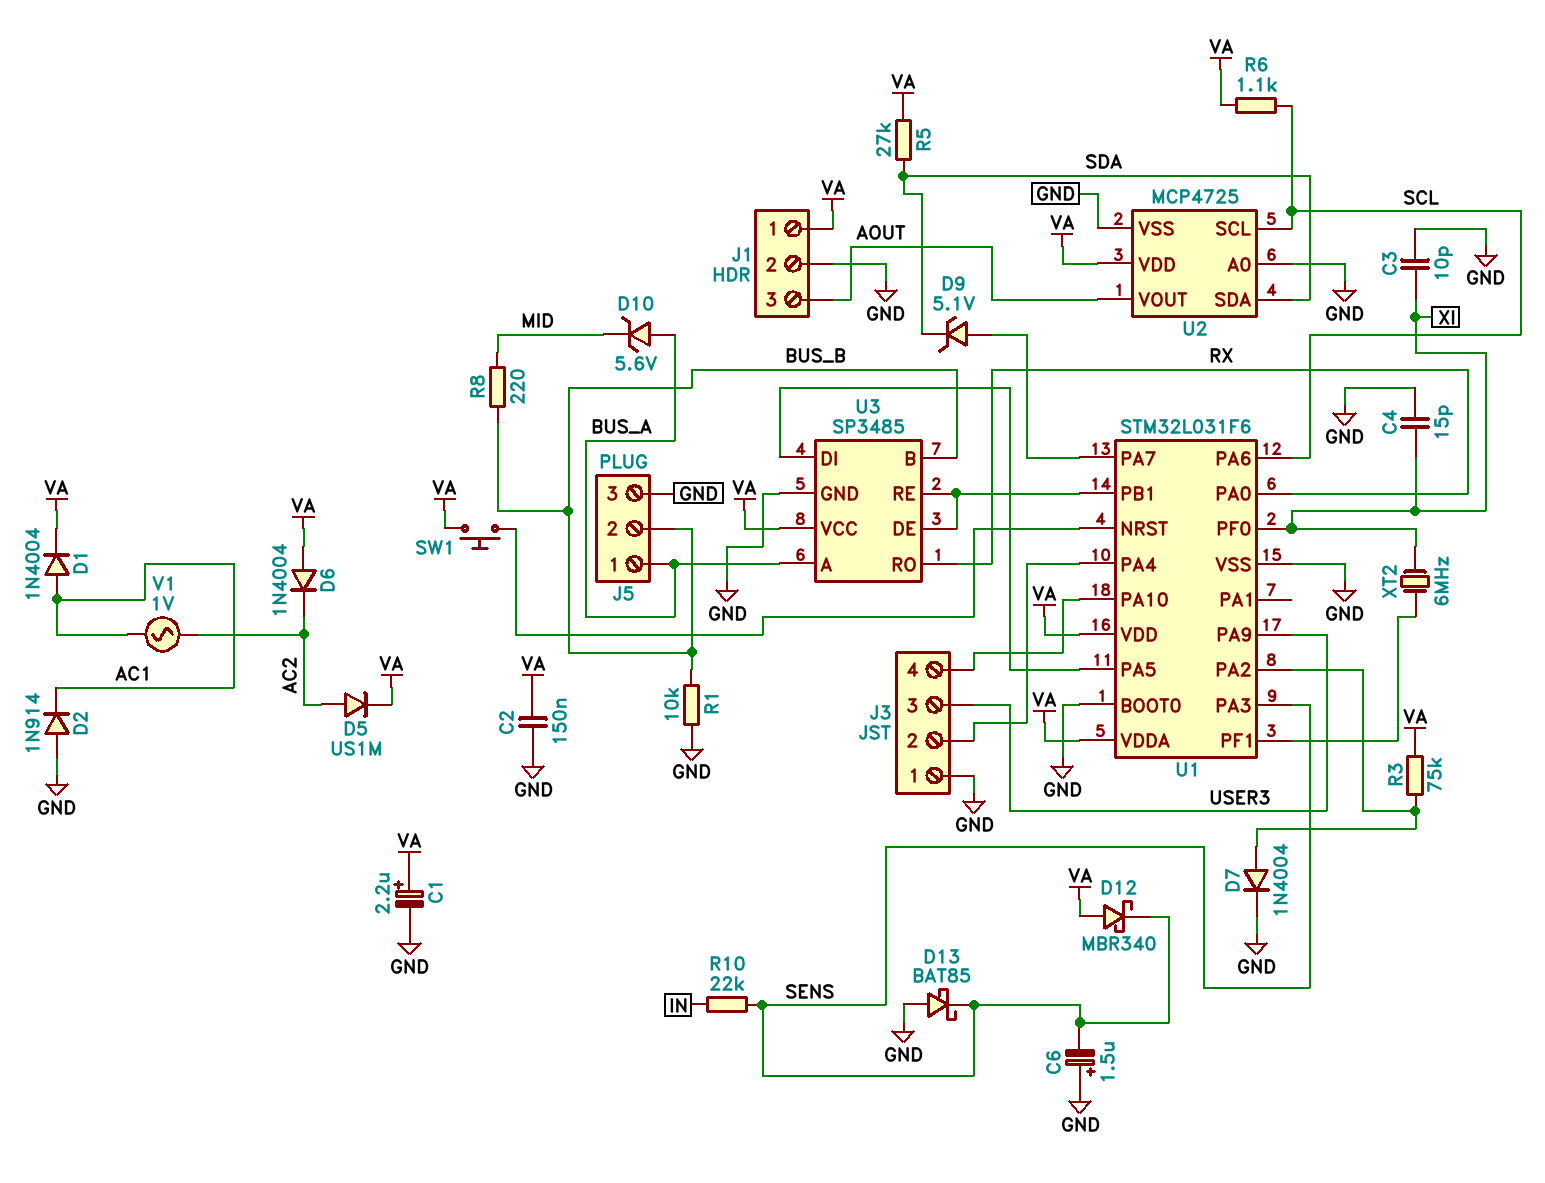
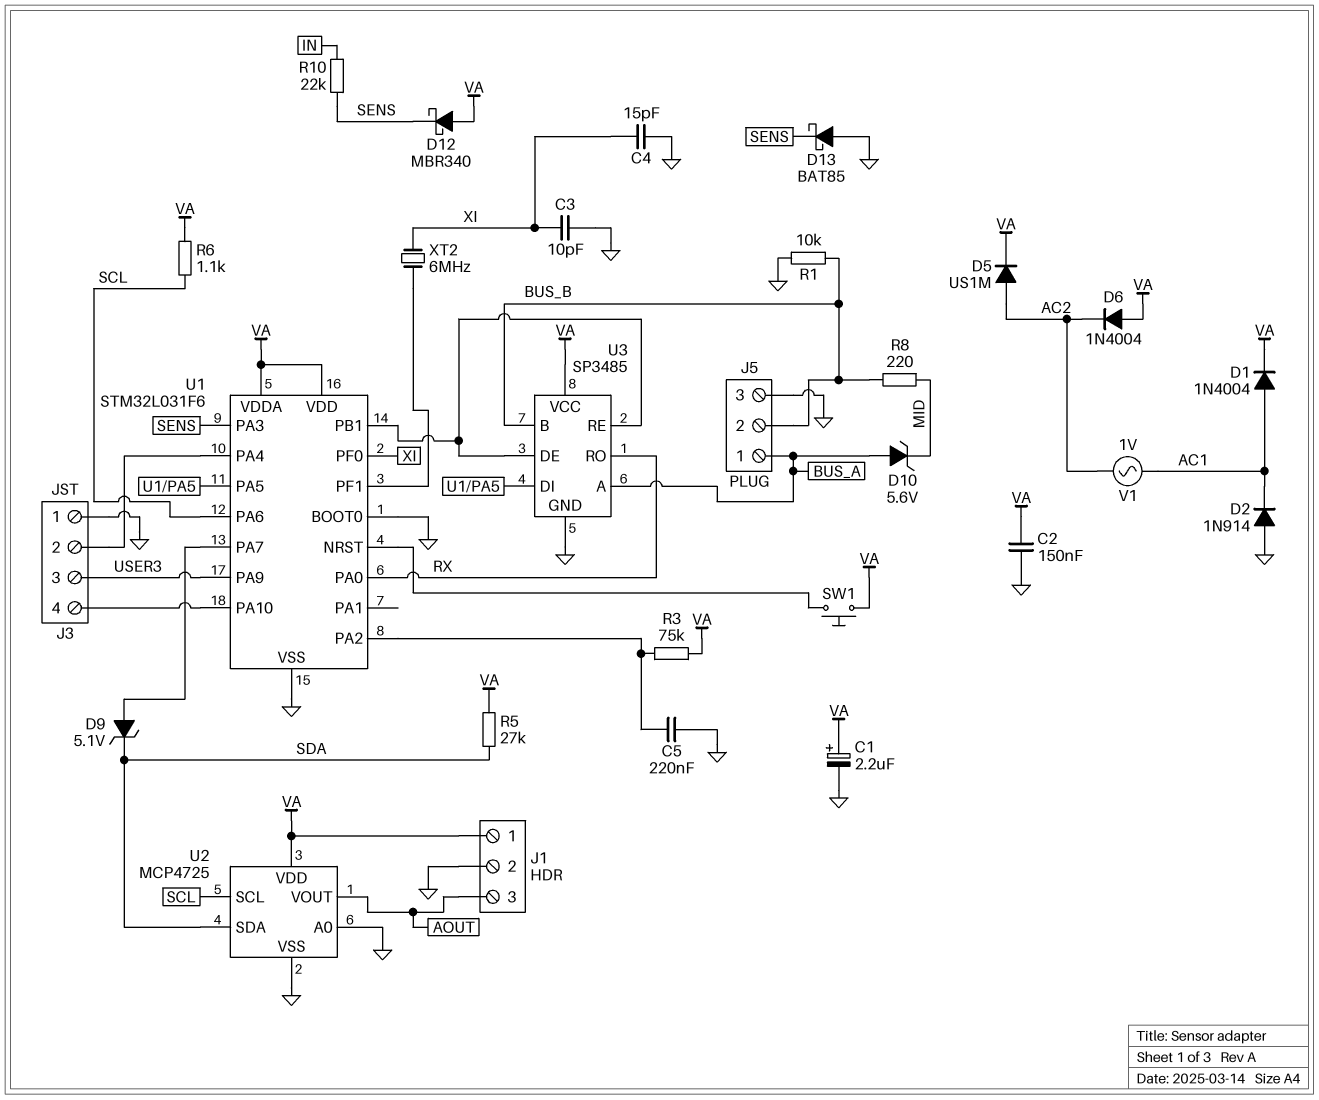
C5: none -> 220nF (GND, U1/PA2)
C6: 1.5uF (plus GND, minus SENS) -> none
D7: diode 1N4004 (A U1/PA2, K GND) -> none

